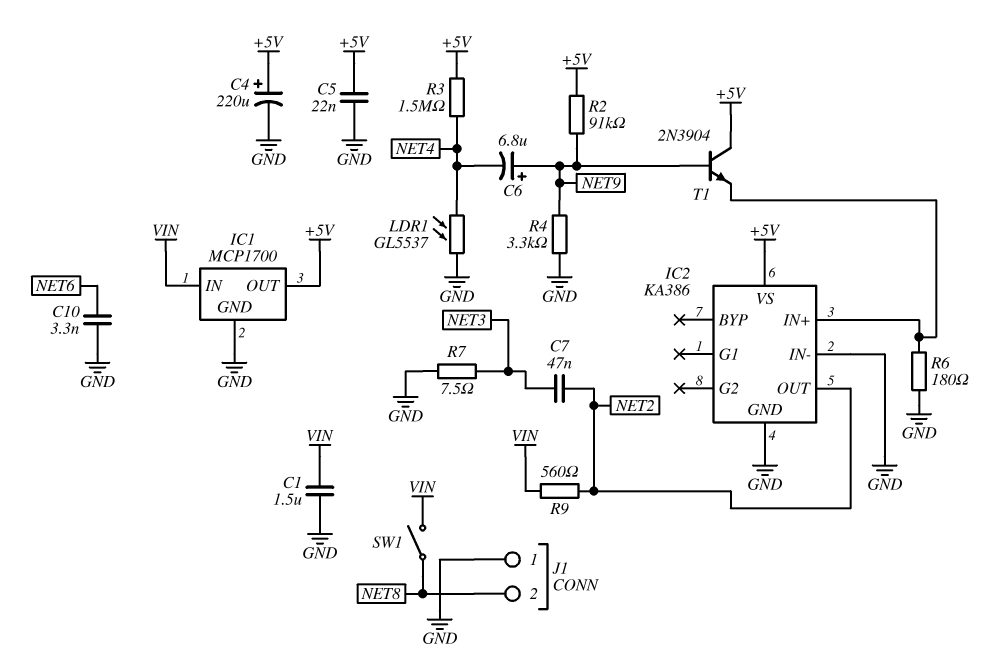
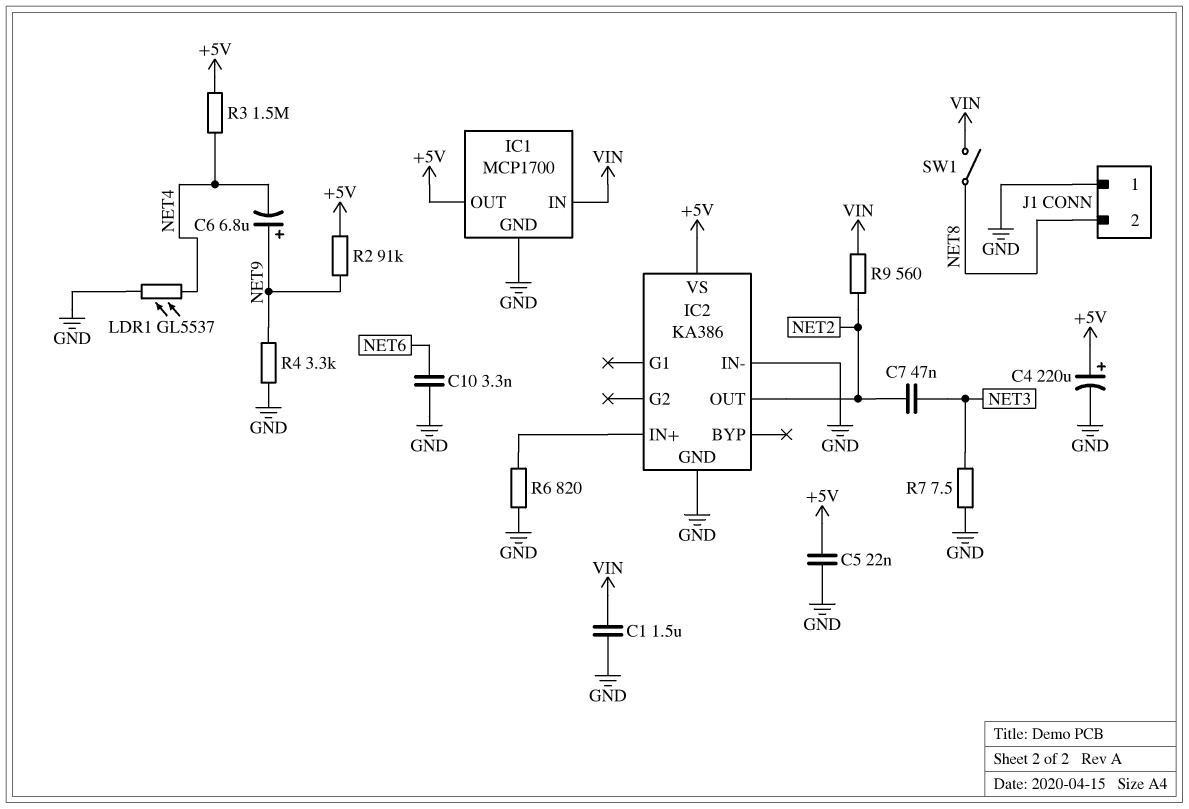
R6: 180 (GND, IC2/IN+) -> 820 (GND, IC2/IN+)
T1: NPN 2N3904 (B NET9, C +5V, E IC2/IN+) -> none

